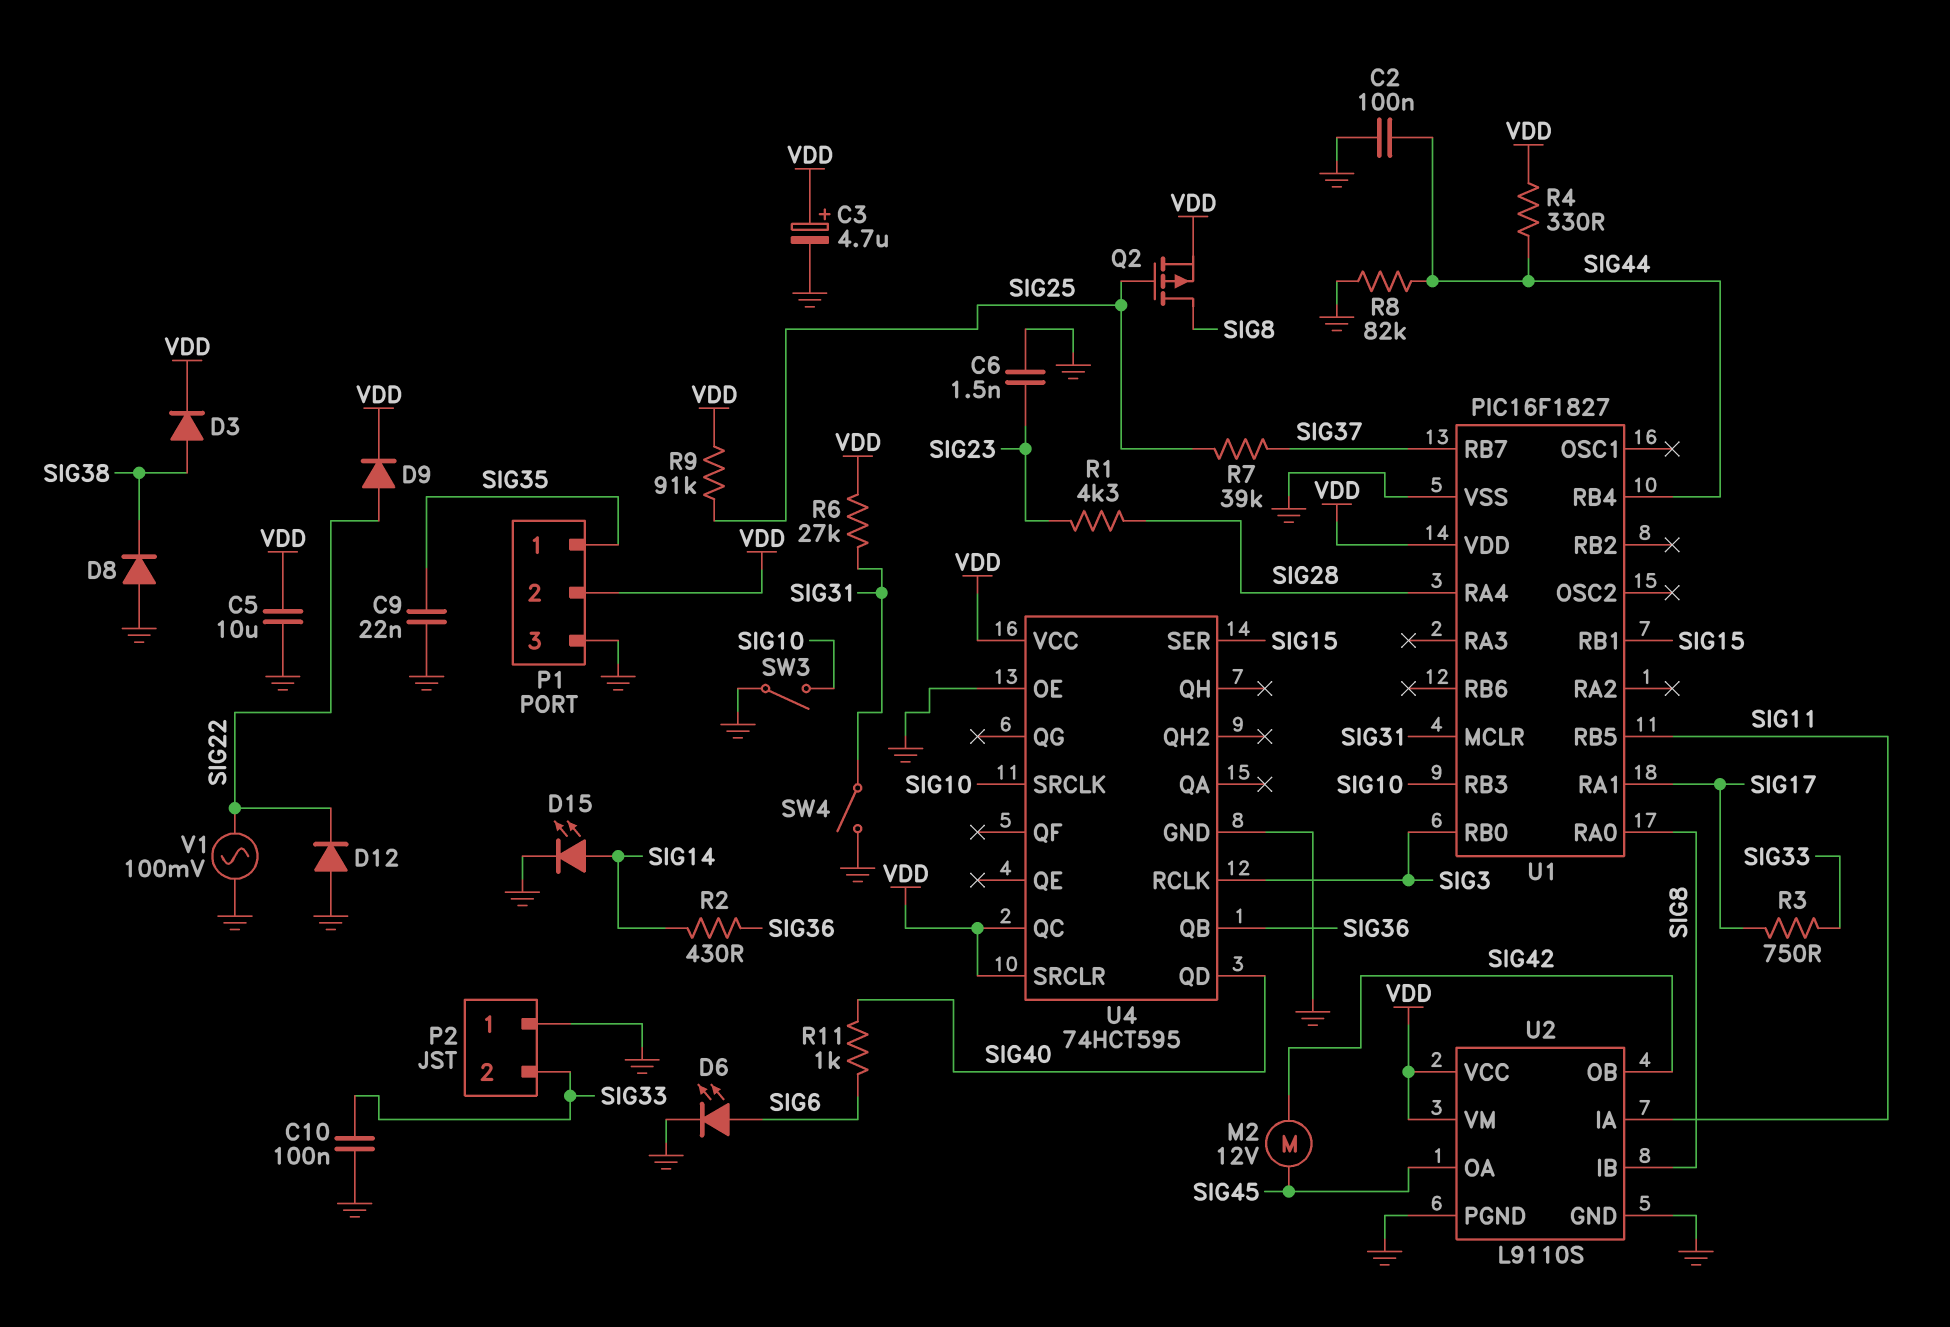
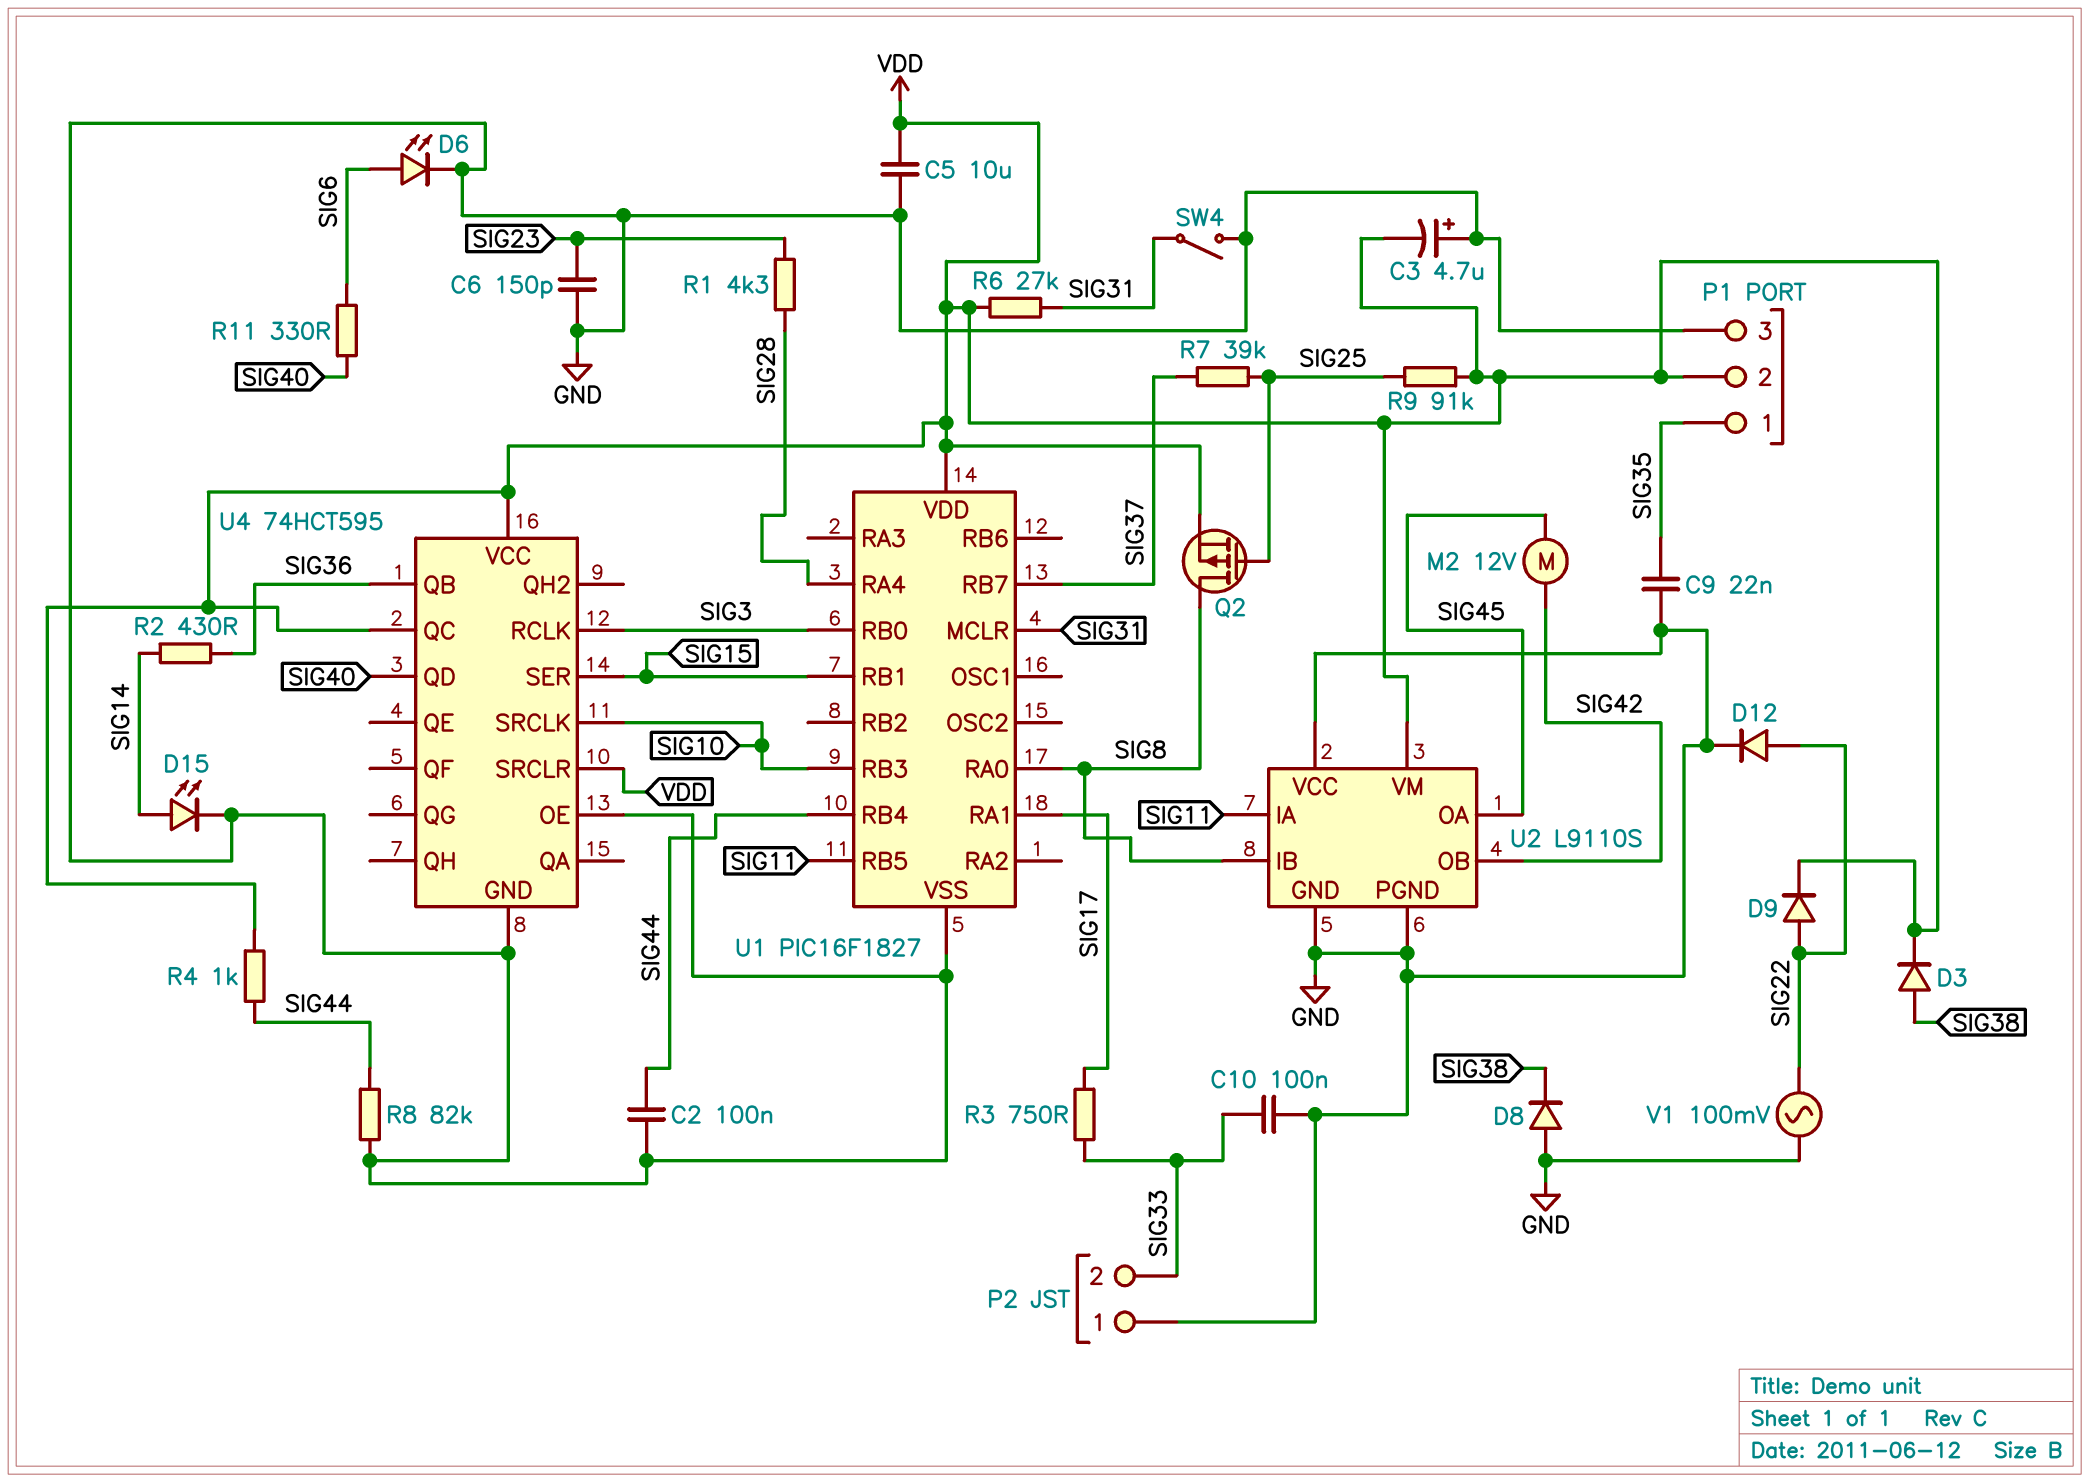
C3: 4.7uF (plus VDD, minus GND) -> 4.7uF (plus GND, minus VDD)
C6: 1.5nF (GND, SIG23) -> 150pF (GND, SIG23)
D12: diode (A GND, K SIG22) -> diode (A SIG22, K GND)
R4: 330 (SIG44, VDD) -> 1k (SIG44, VDD)
R11: 1k (SIG6, SIG40) -> 330 (SIG6, SIG40)
SW3: switch (GND, SIG10) -> none
U2 pin VCC: VDD -> GND

